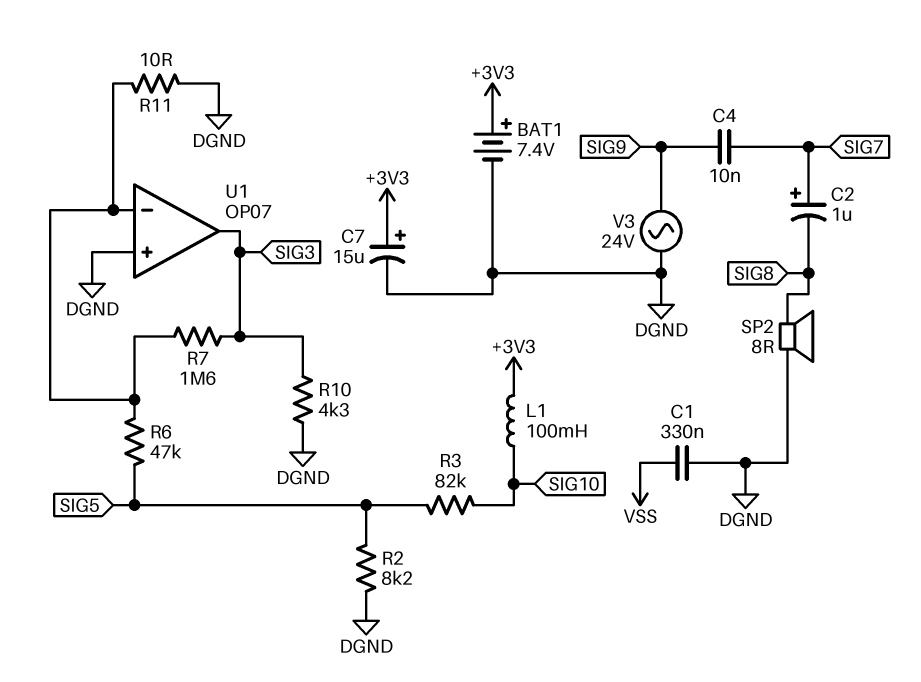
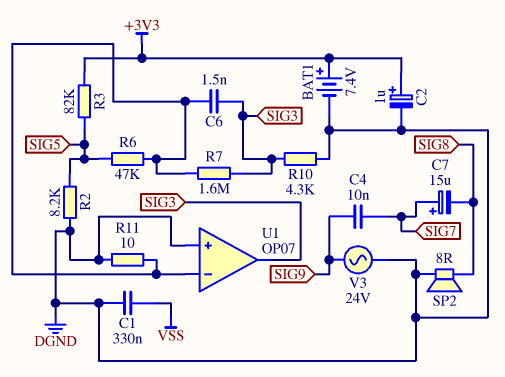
C2: 1uF (plus SIG7, minus SIG8) -> 1uF (plus +3V3, minus DGND)
C6: none -> 1.5nF (SIG3, U1/in-)
C7: 15uF (plus +3V3, minus DGND) -> 15uF (plus SIG7, minus SIG8)
L1: 100mH (+3V3, SIG10) -> none
R3: 82k (SIG5, SIG10) -> 82k (+3V3, SIG5)

